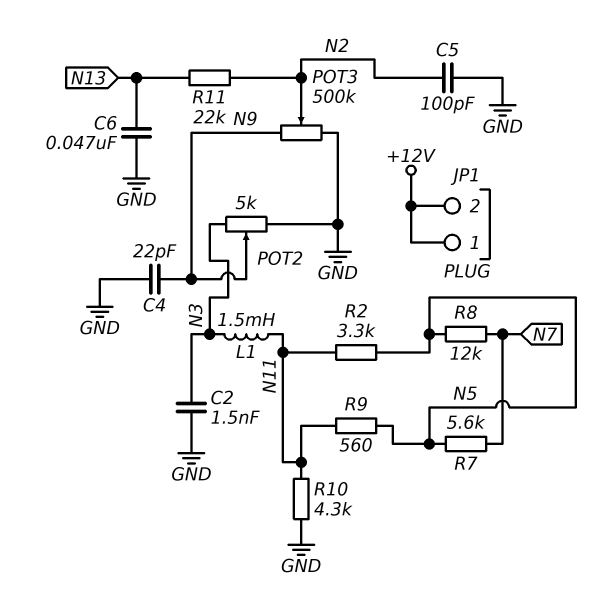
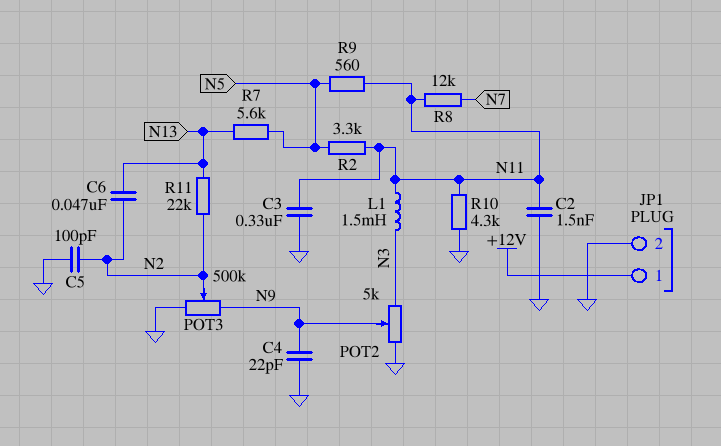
C2: 1.5nF (GND, N3) -> 1.5nF (GND, N11)
C3: none -> 330nF (GND, N11)
C6: 47nF (GND, N13) -> 47nF (N2, N13)
JP1 pin 2: +12V -> GND
R7: 5.6k (N5, N7) -> 5.6k (N5, N13)
R8: 12k (N5, N7) -> 12k (N7, N11)

